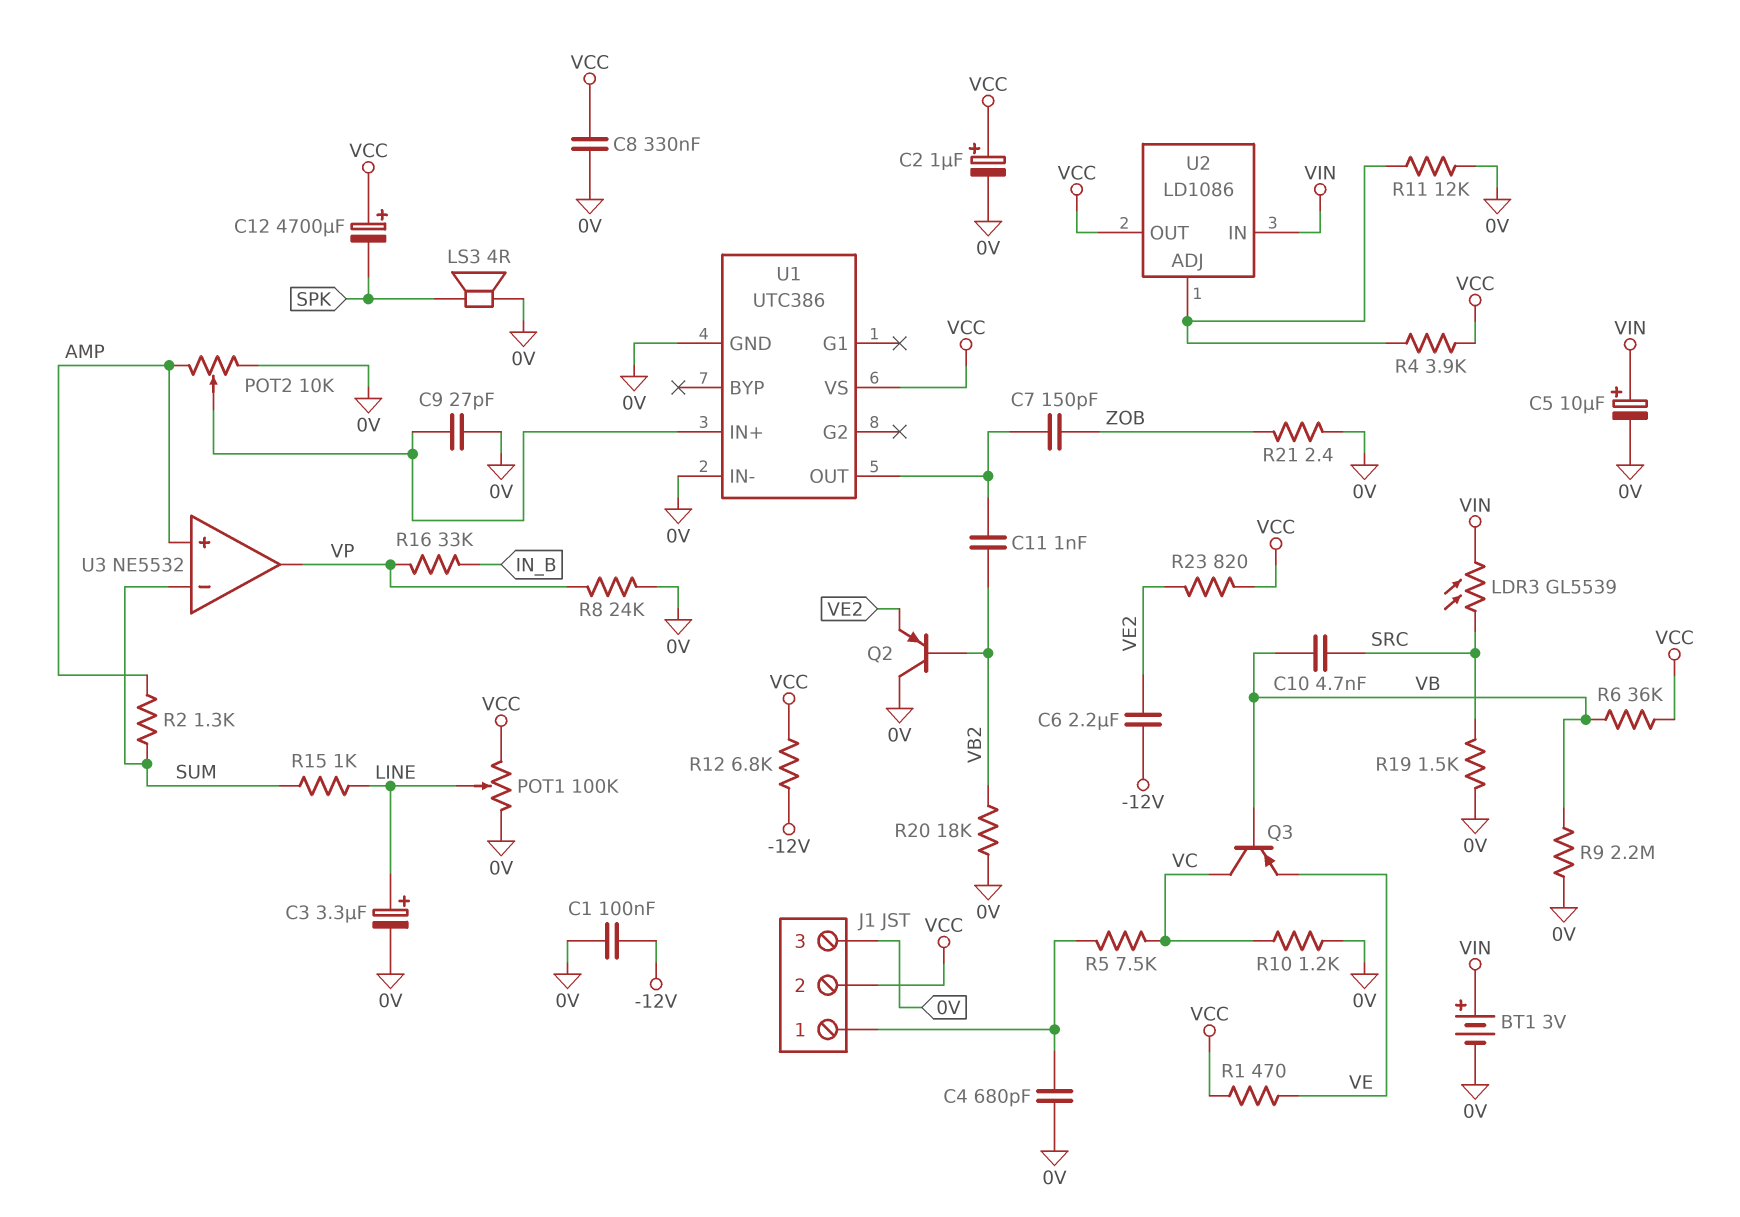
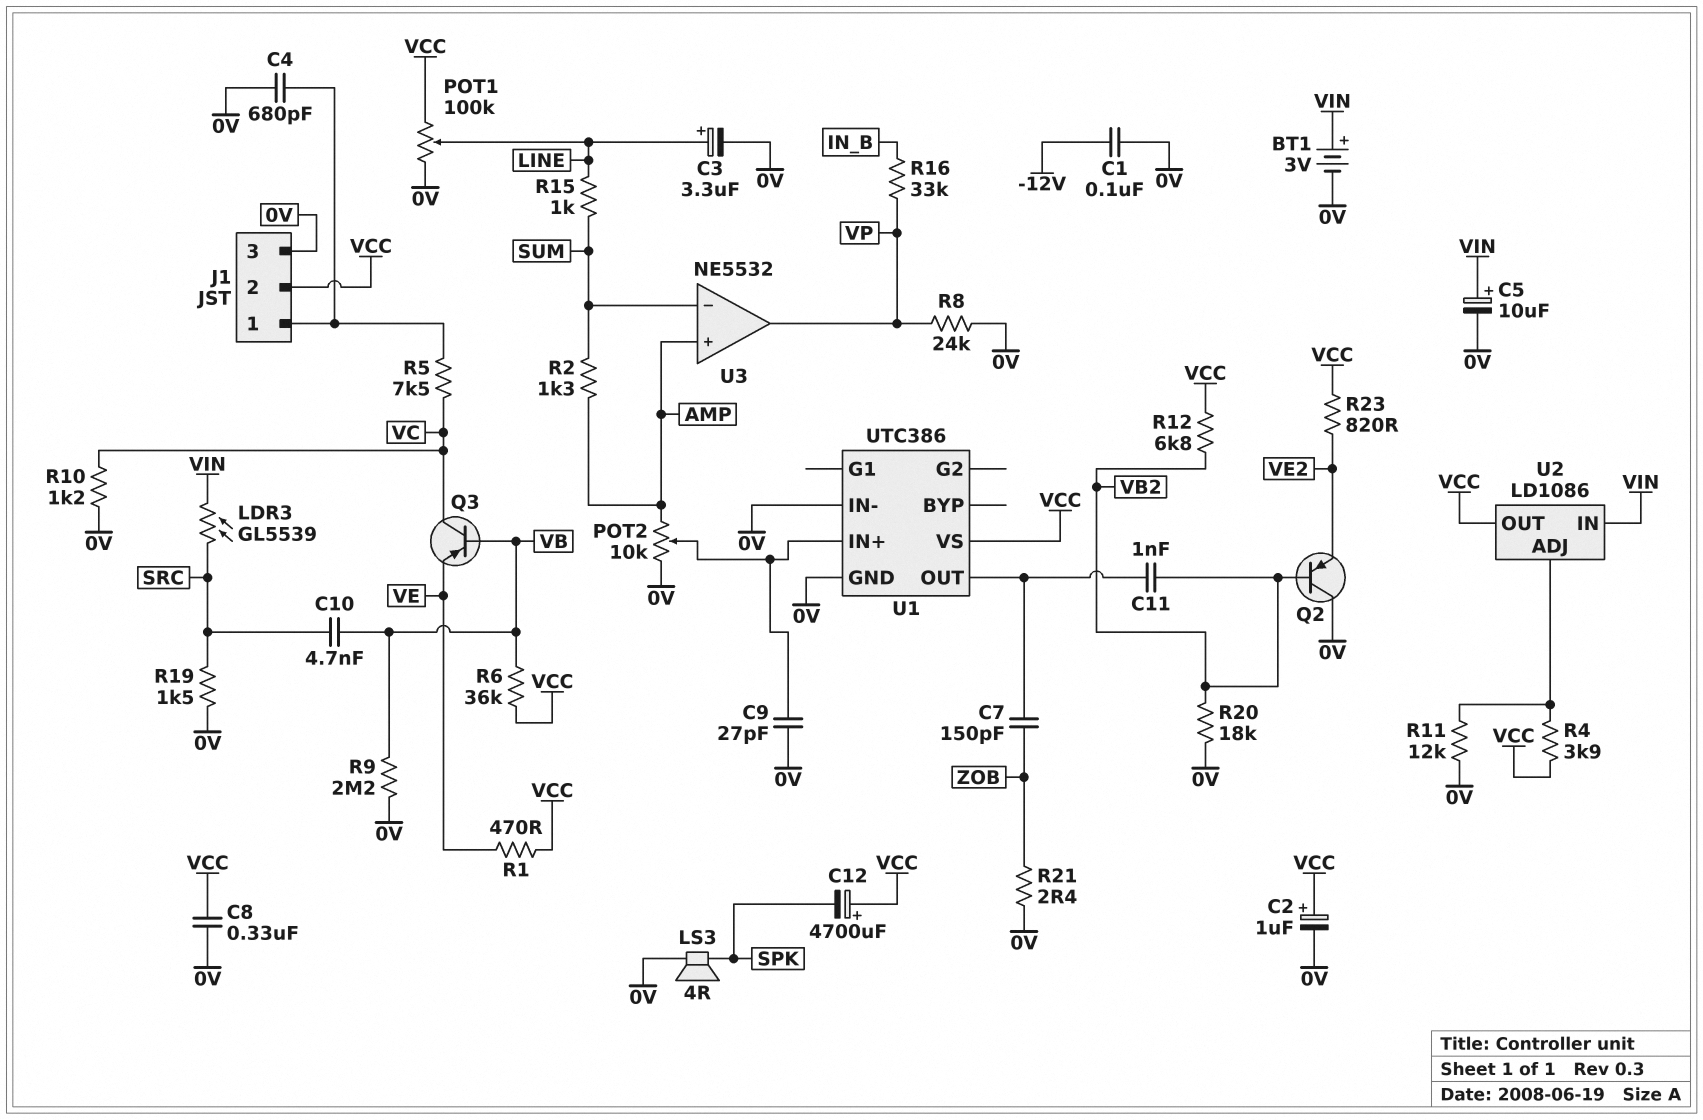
C6: 2.2uF (-12V, VE2) -> none
R12: 6.8k (-12V, VCC) -> 6.8k (VB2, VCC)

